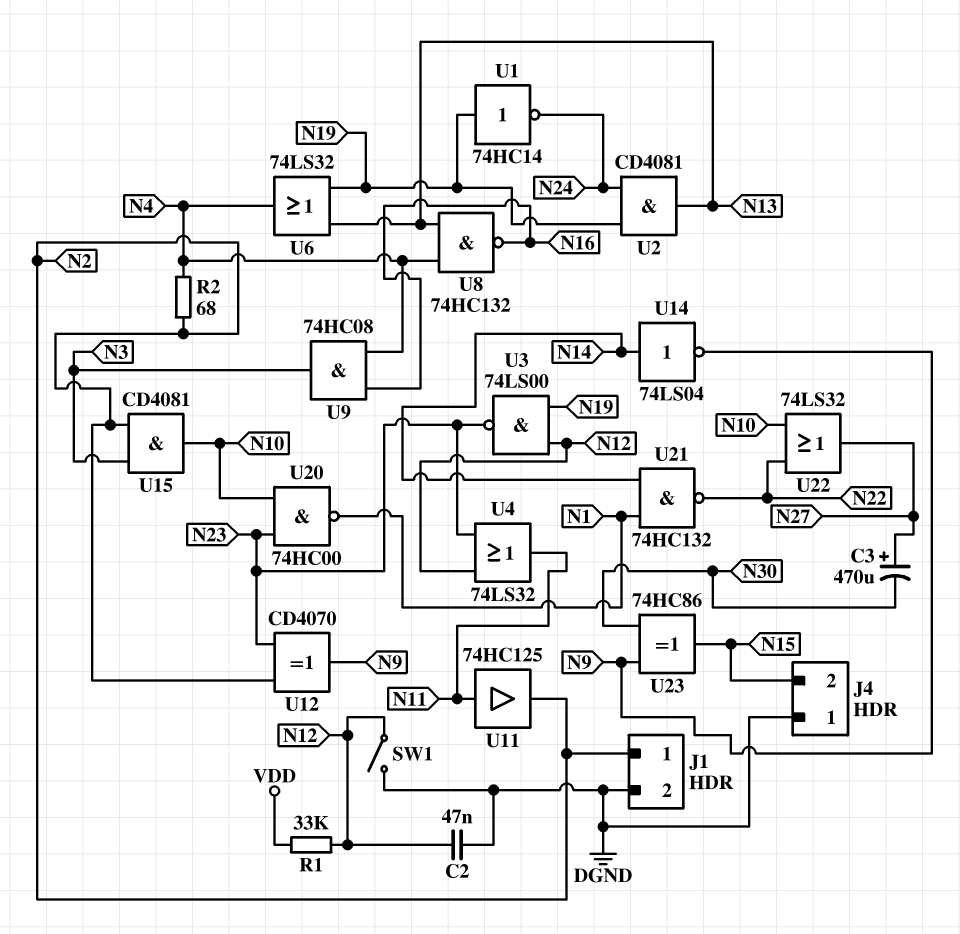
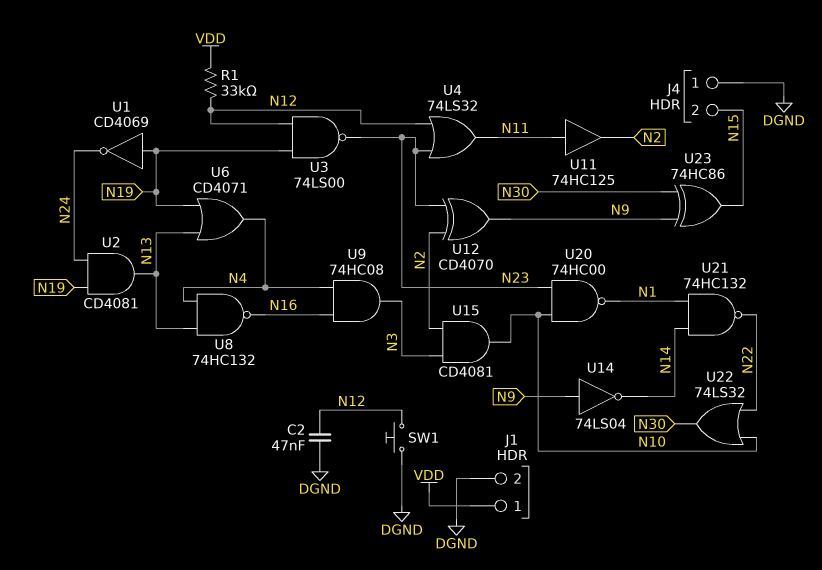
C3: 470uF (plus N27, minus N30) -> none
J1 pin 1: N2 -> VDD
R2: 68 (N2, N4) -> none
SW1: switch (DGND, N12) -> button (DGND, N12)
U1: NOT 74HC14 (in N19, out N24) -> NOT CD4069 (in N19, out N24)
U6: OR 74LS32 (in N13, in N19, out N4) -> OR CD4071 (in N13, in N19, out N4)
U14: NOT 74LS04 (in N14, out N9) -> NOT 74LS04 (in N9, out N14)
U22: OR 74LS32 (in N10, in N22, out N27) -> OR 74LS32 (in N10, in N22, out N30)

